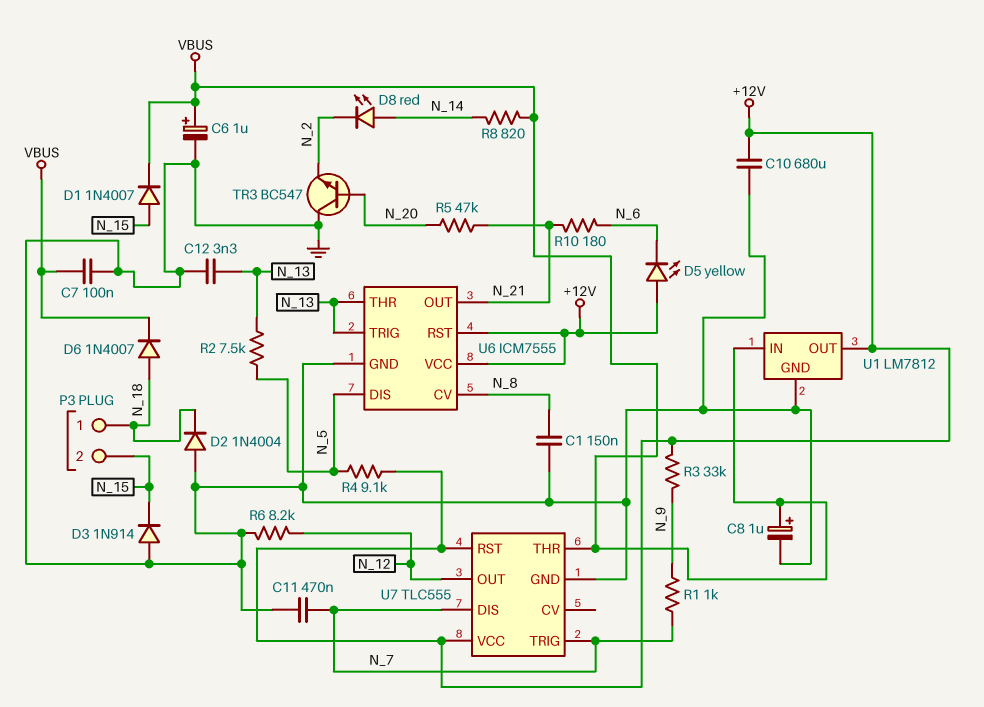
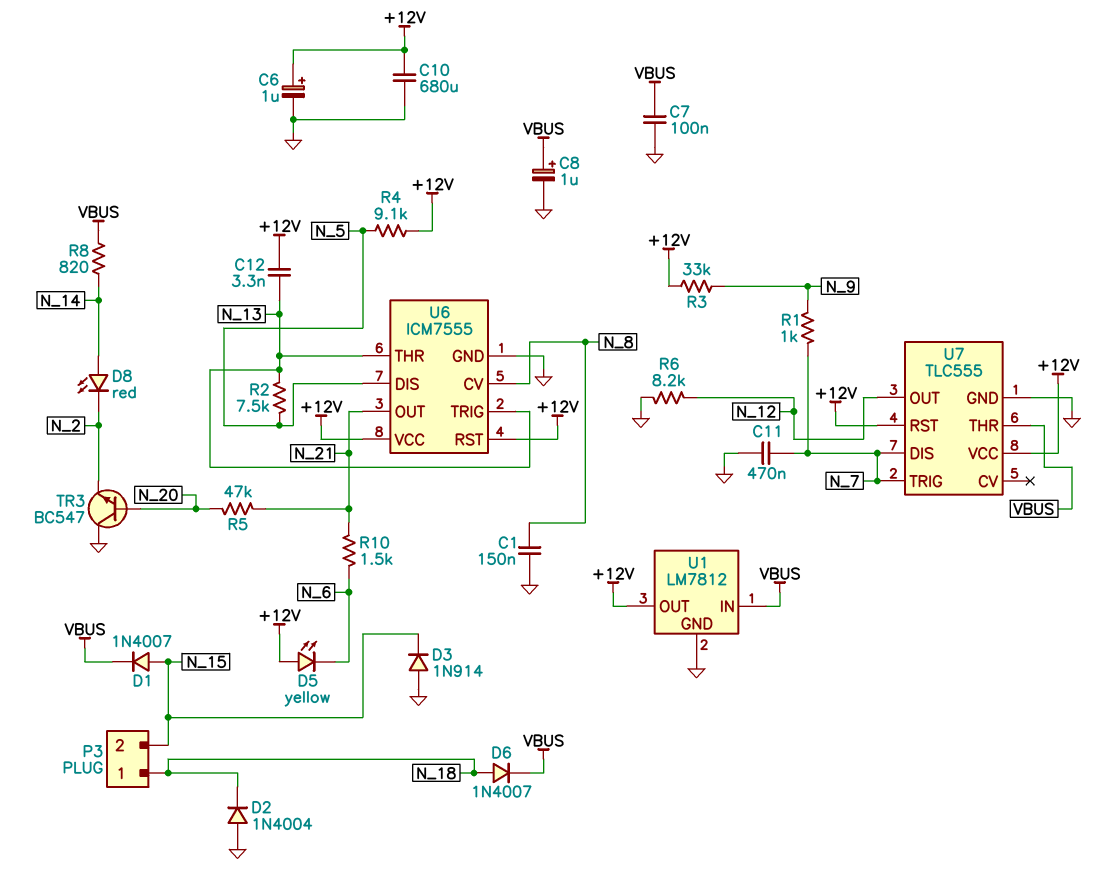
C6: 1uF (plus VBUS, minus GND) -> 1uF (plus +12V, minus GND)
C12: 3.3nF (GND, N_13) -> 3.3nF (+12V, N_13)
R10: 180 (N_6, N_21) -> 1.5k (N_6, N_21)

